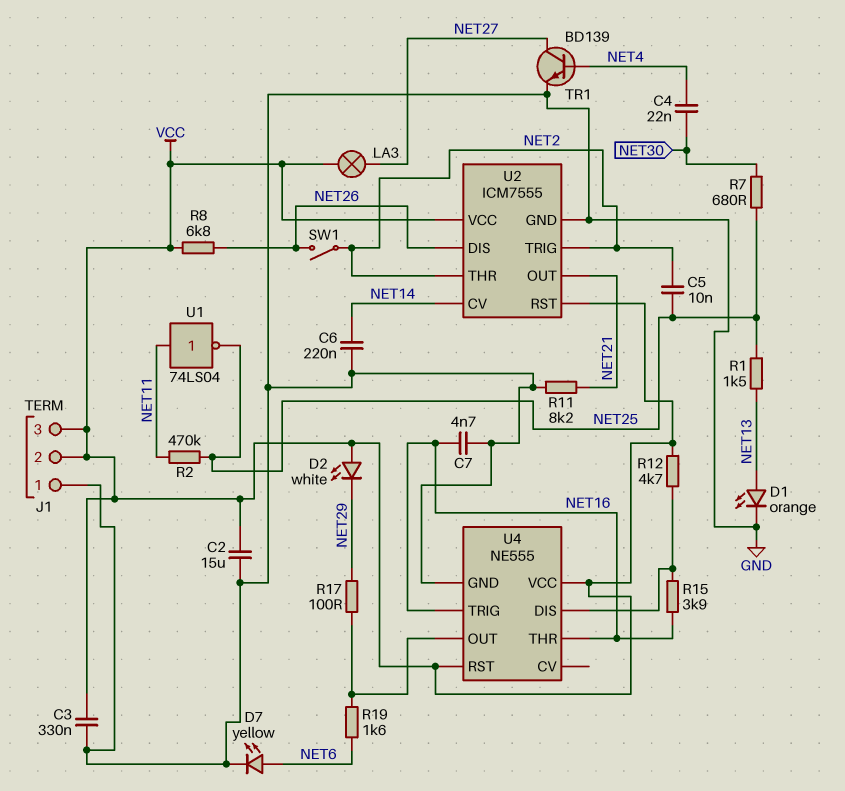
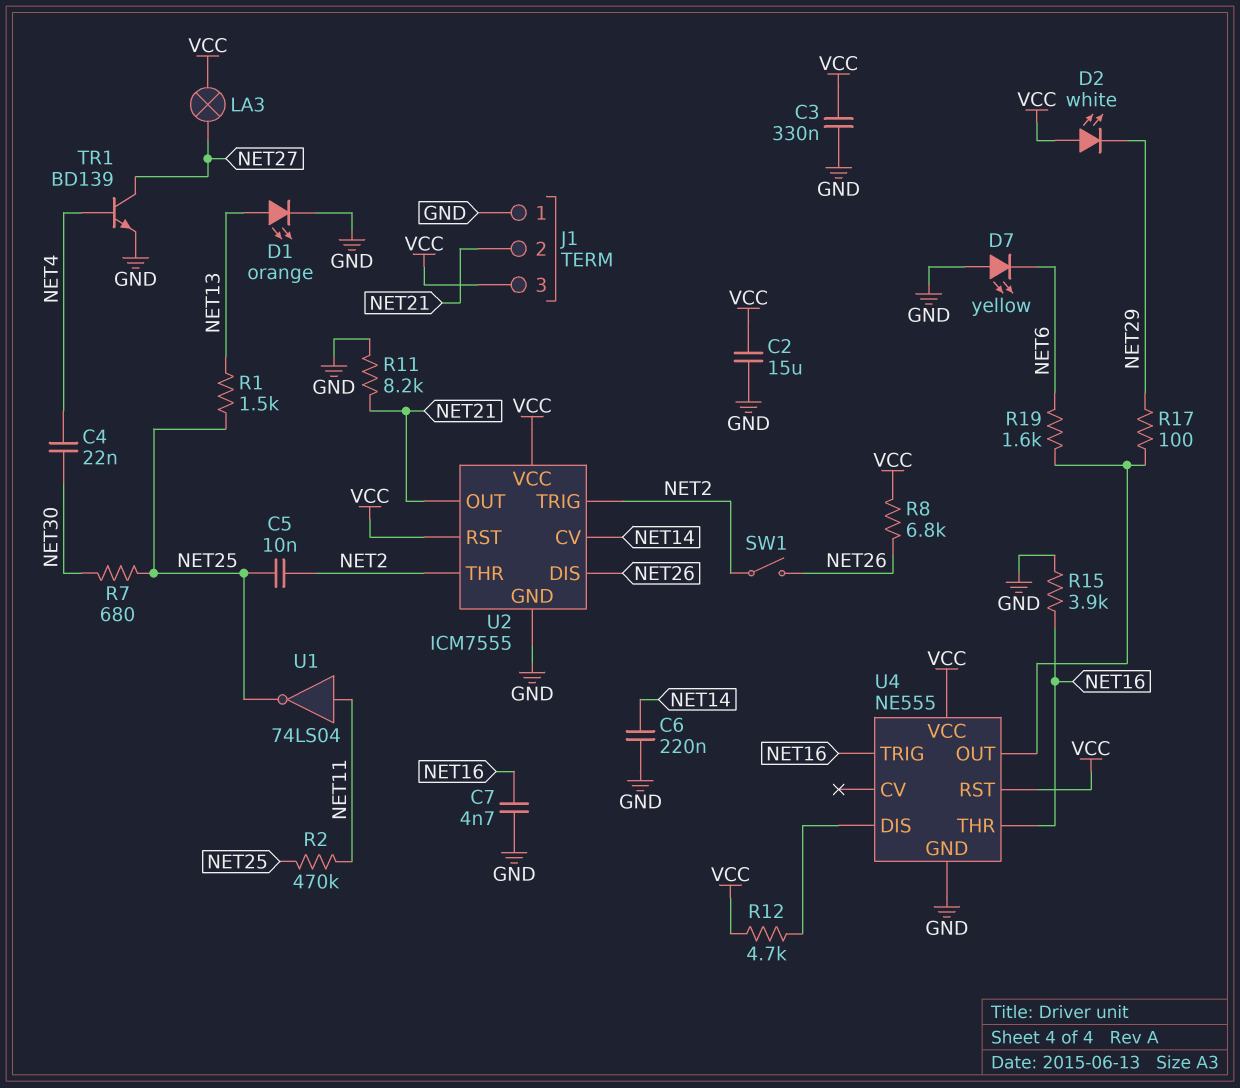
D7: LED yellow (A NET6, K GND) -> LED yellow (A GND, K NET6)
J1 pin 2: VCC -> NET21
R15: 3.9k (NET16, U4/DIS) -> 3.9k (GND, NET16)

